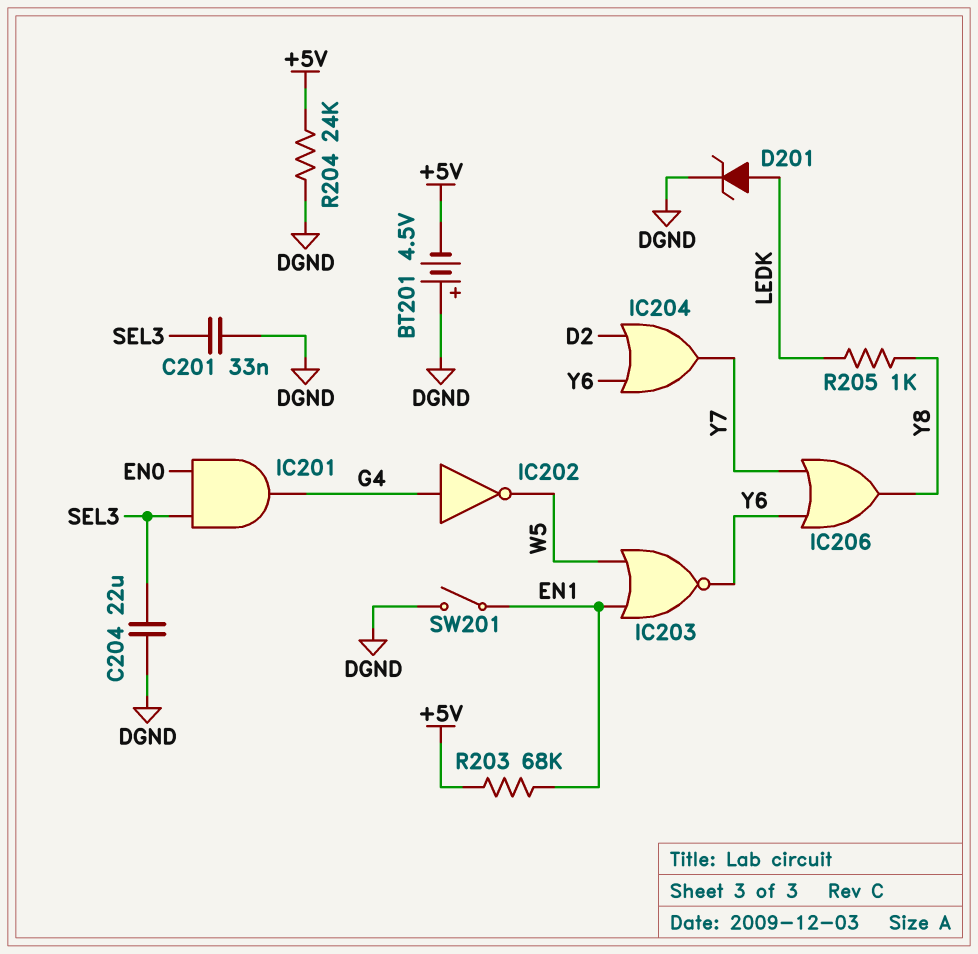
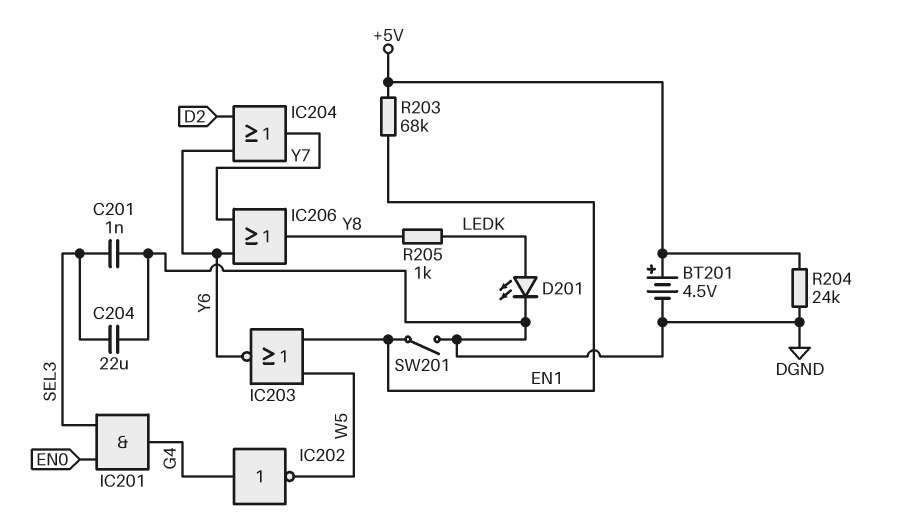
BT201: 4.5V (plus DGND, minus +5V) -> 4.5V (plus +5V, minus DGND)
C201: 33nF (DGND, SEL3) -> 1nF (DGND, SEL3)
D201: zener (A LEDK, K DGND) -> LED (A LEDK, K DGND)

